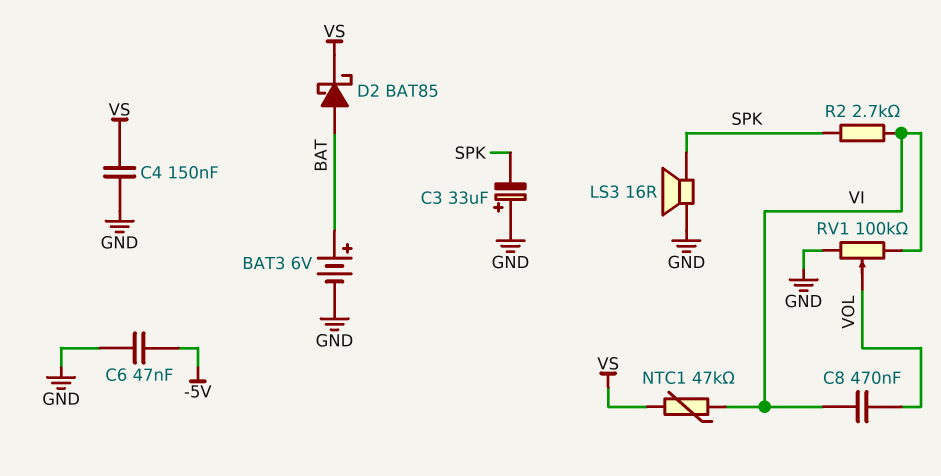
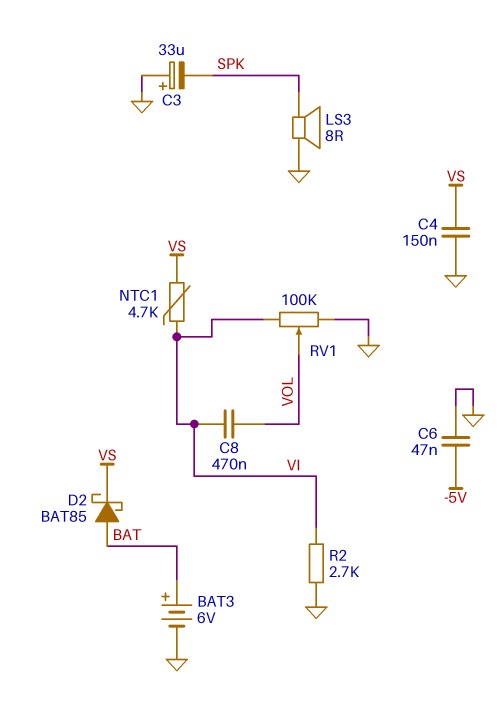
LS3: speaker 16R (GND, SPK) -> speaker 8R (GND, SPK)
NTC1: 47k (VI, VS) -> 4.7k (VI, VS)
R2: 2.7k (SPK, VI) -> 2.7k (GND, VI)

